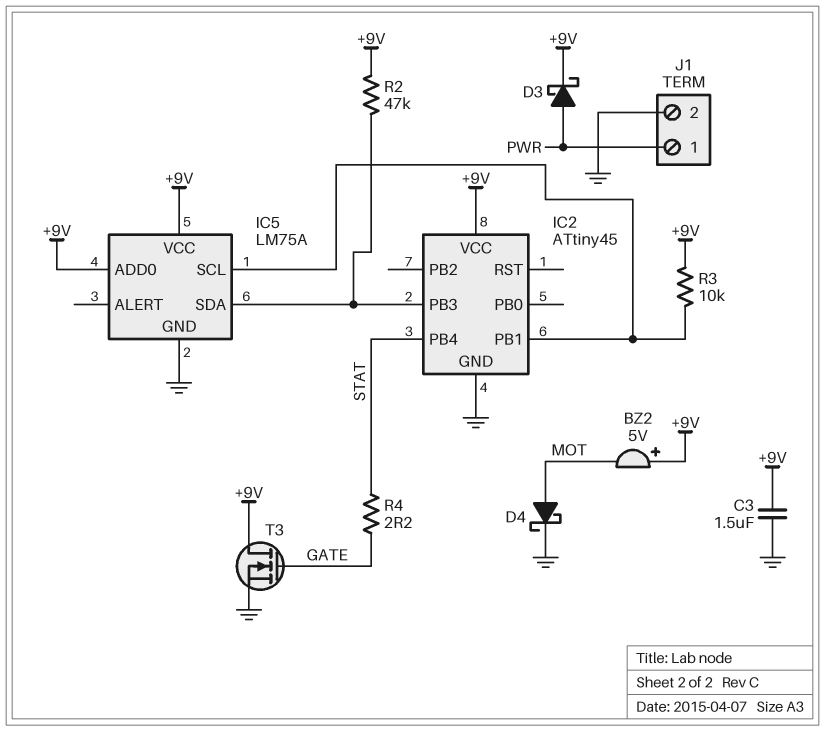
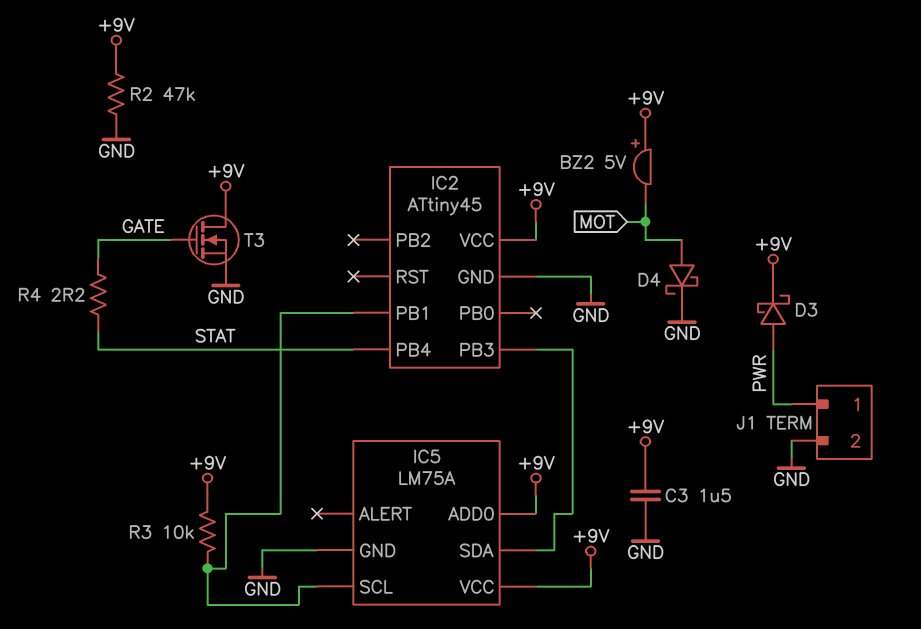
R2: 47k (+9V, IC2/PB3) -> 47k (+9V, GND)

